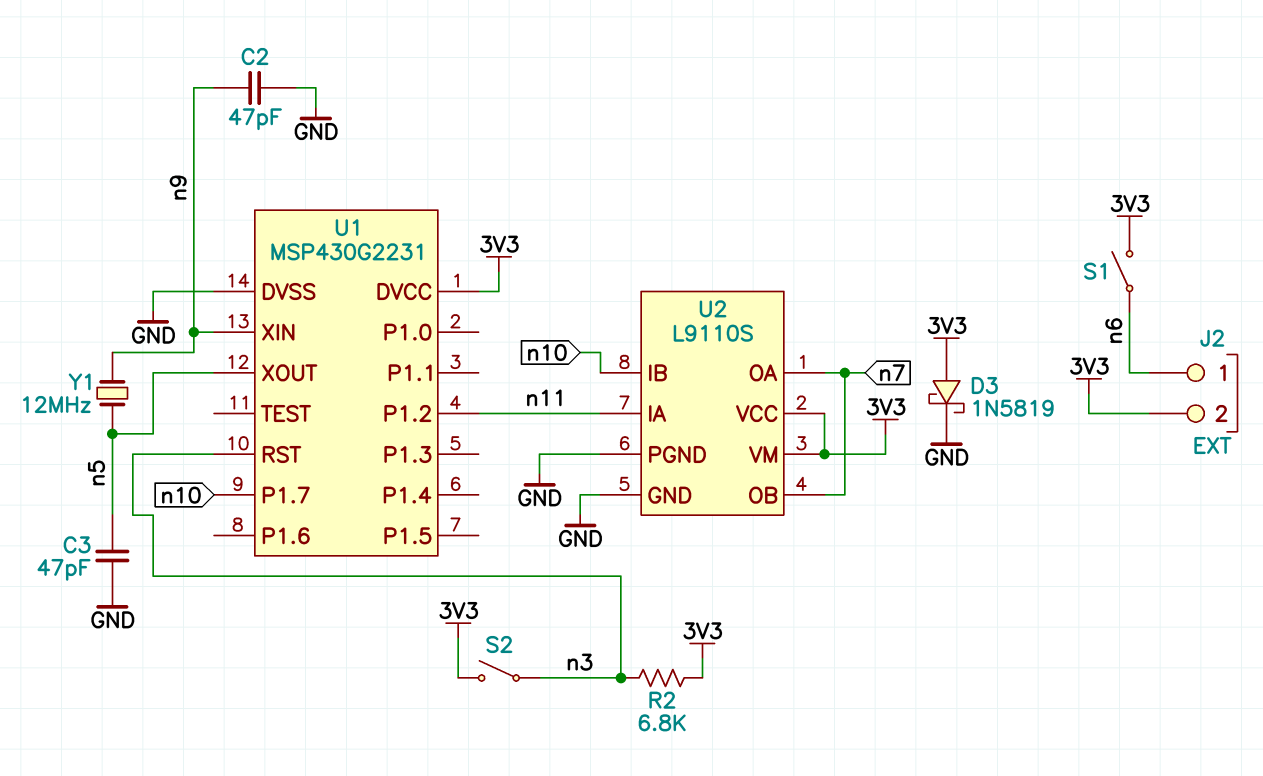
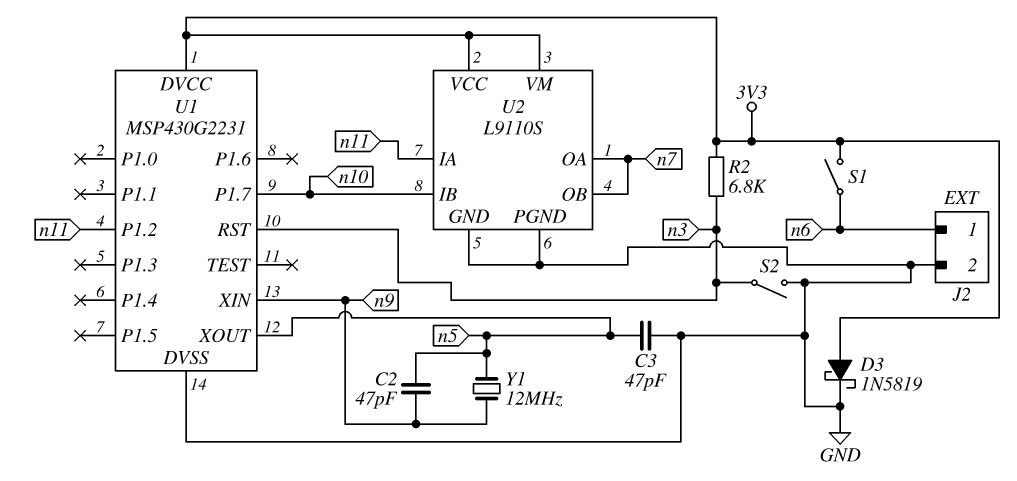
C2: 47pF (GND, n9) -> 47pF (n5, n9)
J2 pin 2: 3V3 -> GND
S2: switch (3V3, n3) -> switch (GND, n3)

